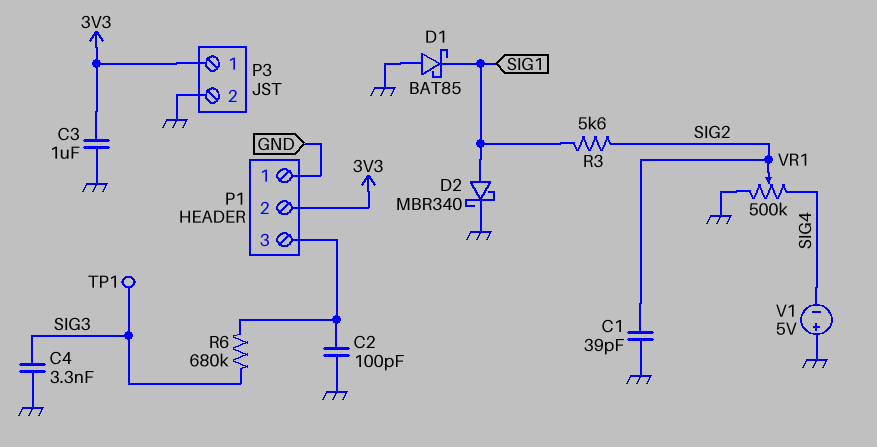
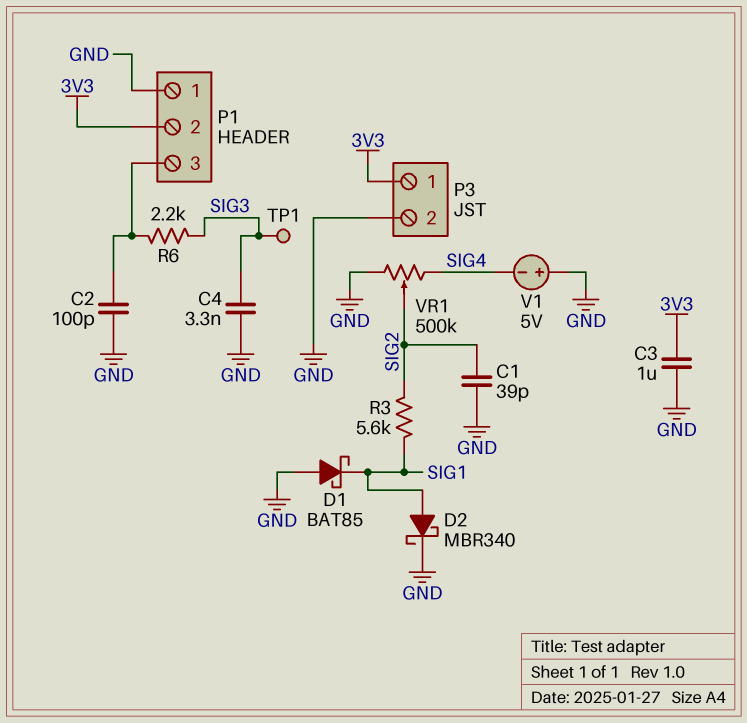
R6: 680k (P1/3, SIG3) -> 2.2k (P1/3, SIG3)

